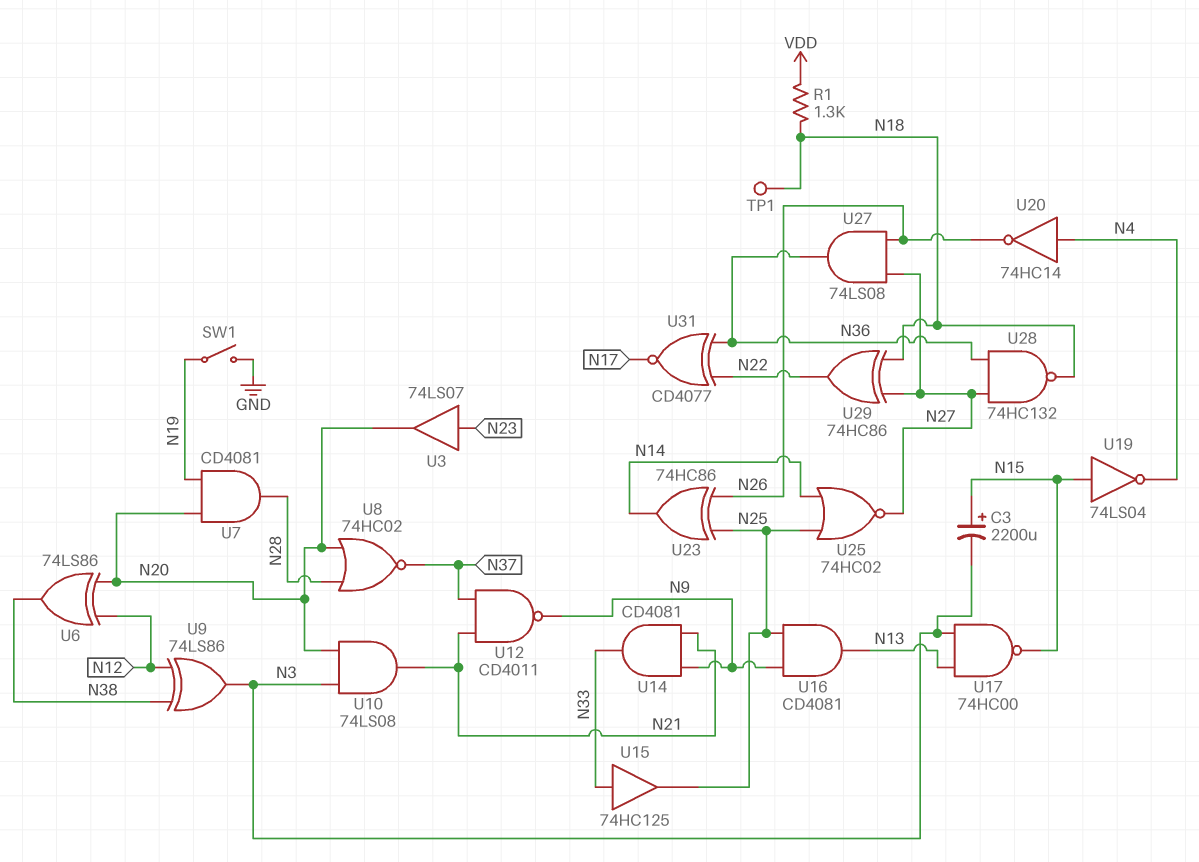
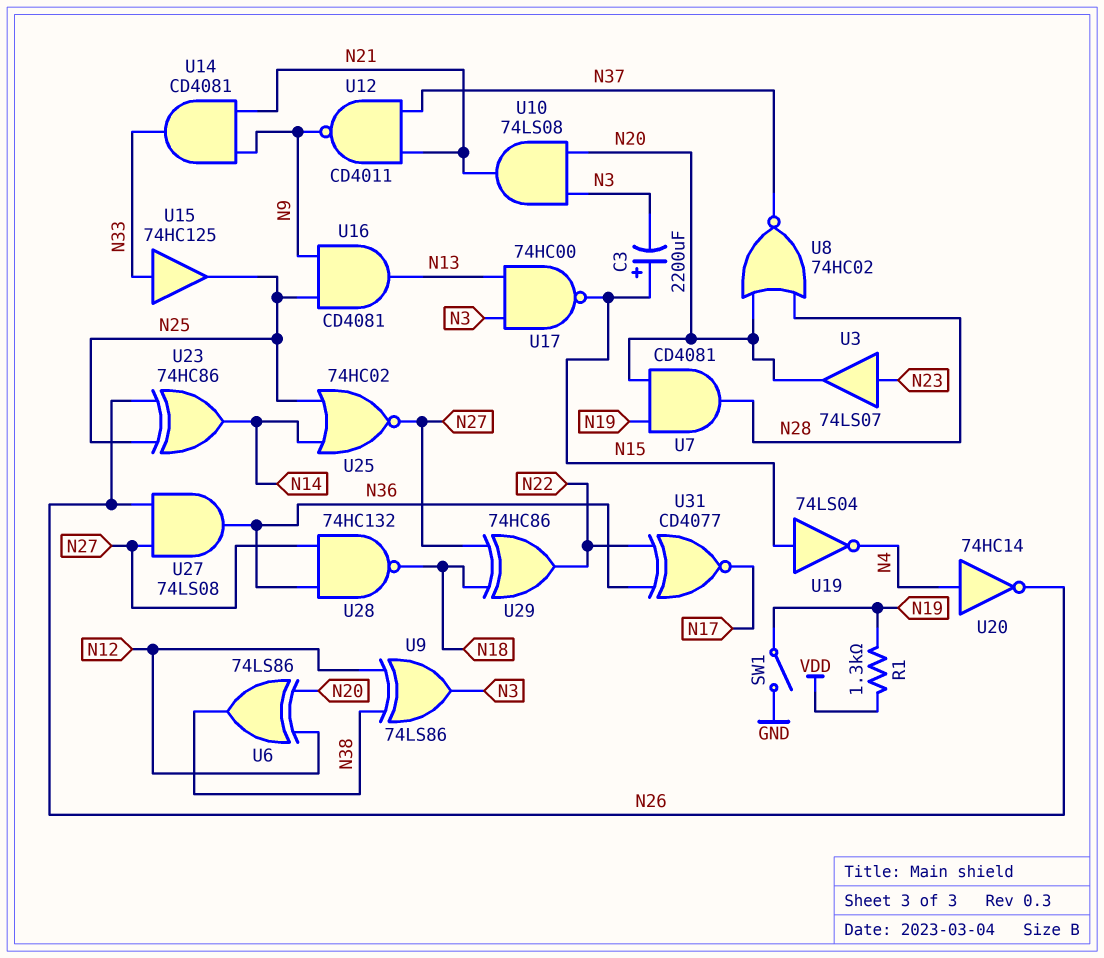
R1: 1.3k (N18, VDD) -> 1.3k (N19, VDD)
TP1: test point (N18) -> none

